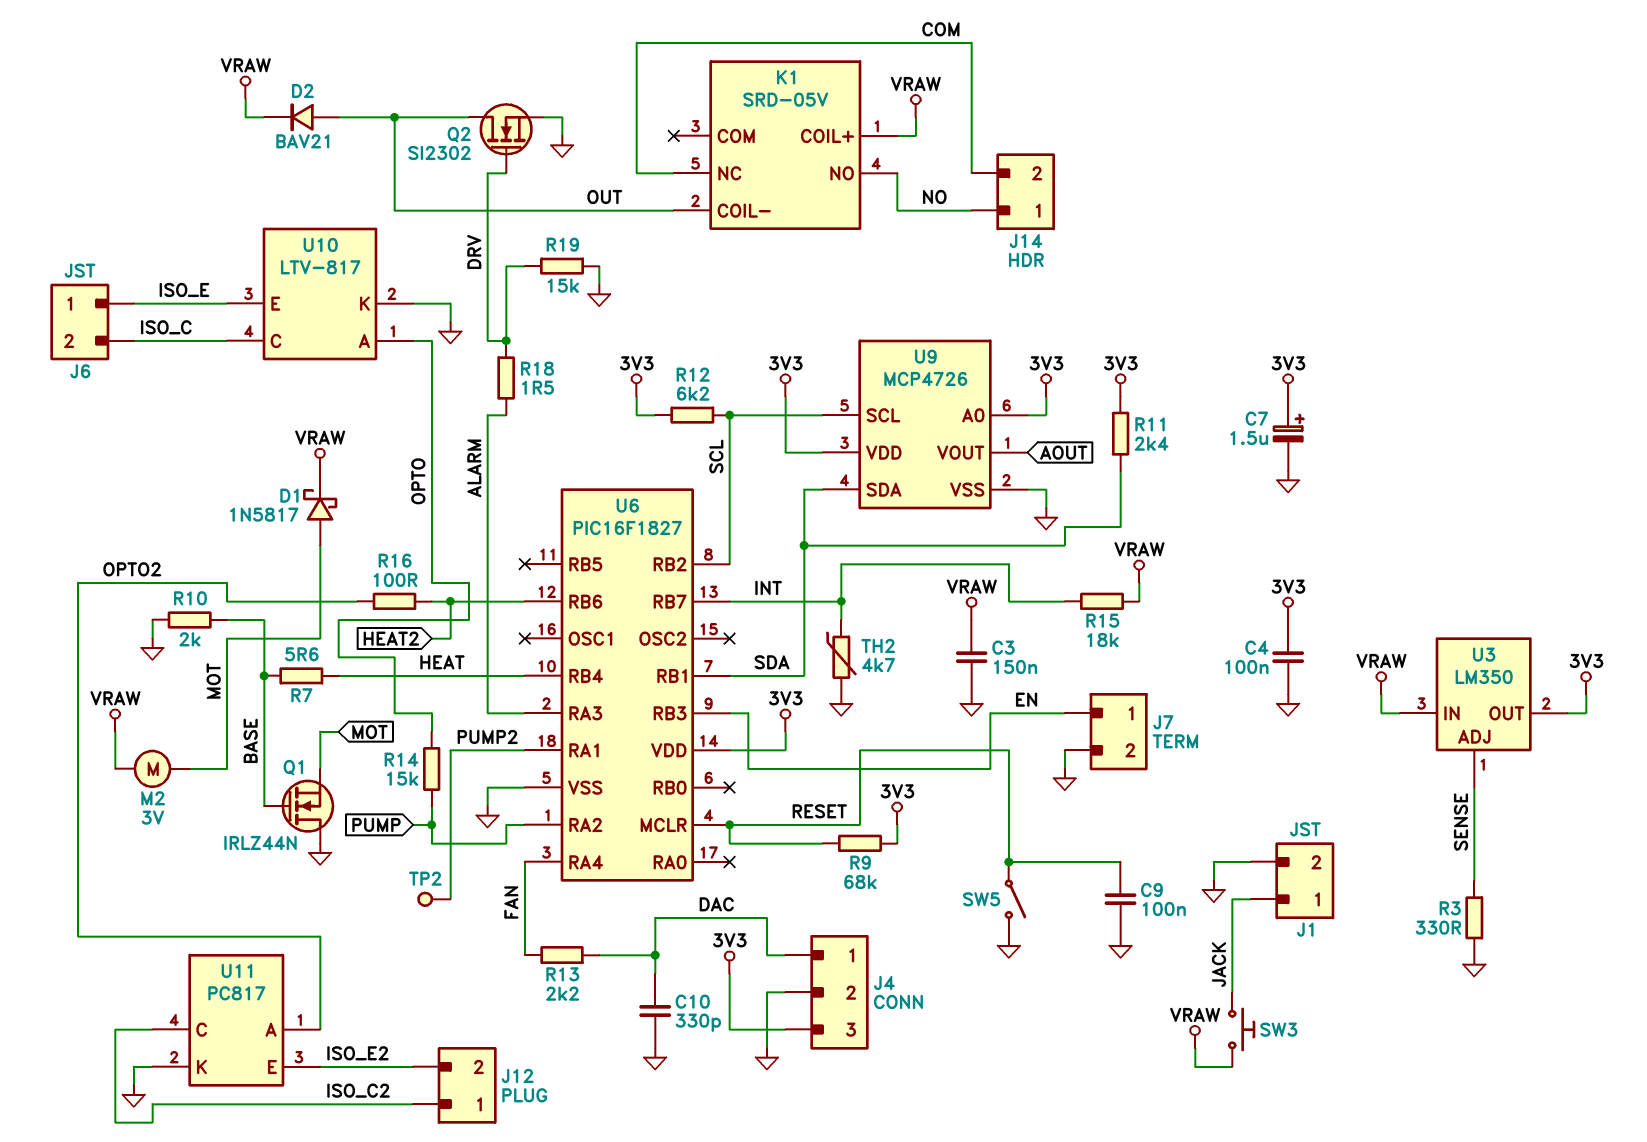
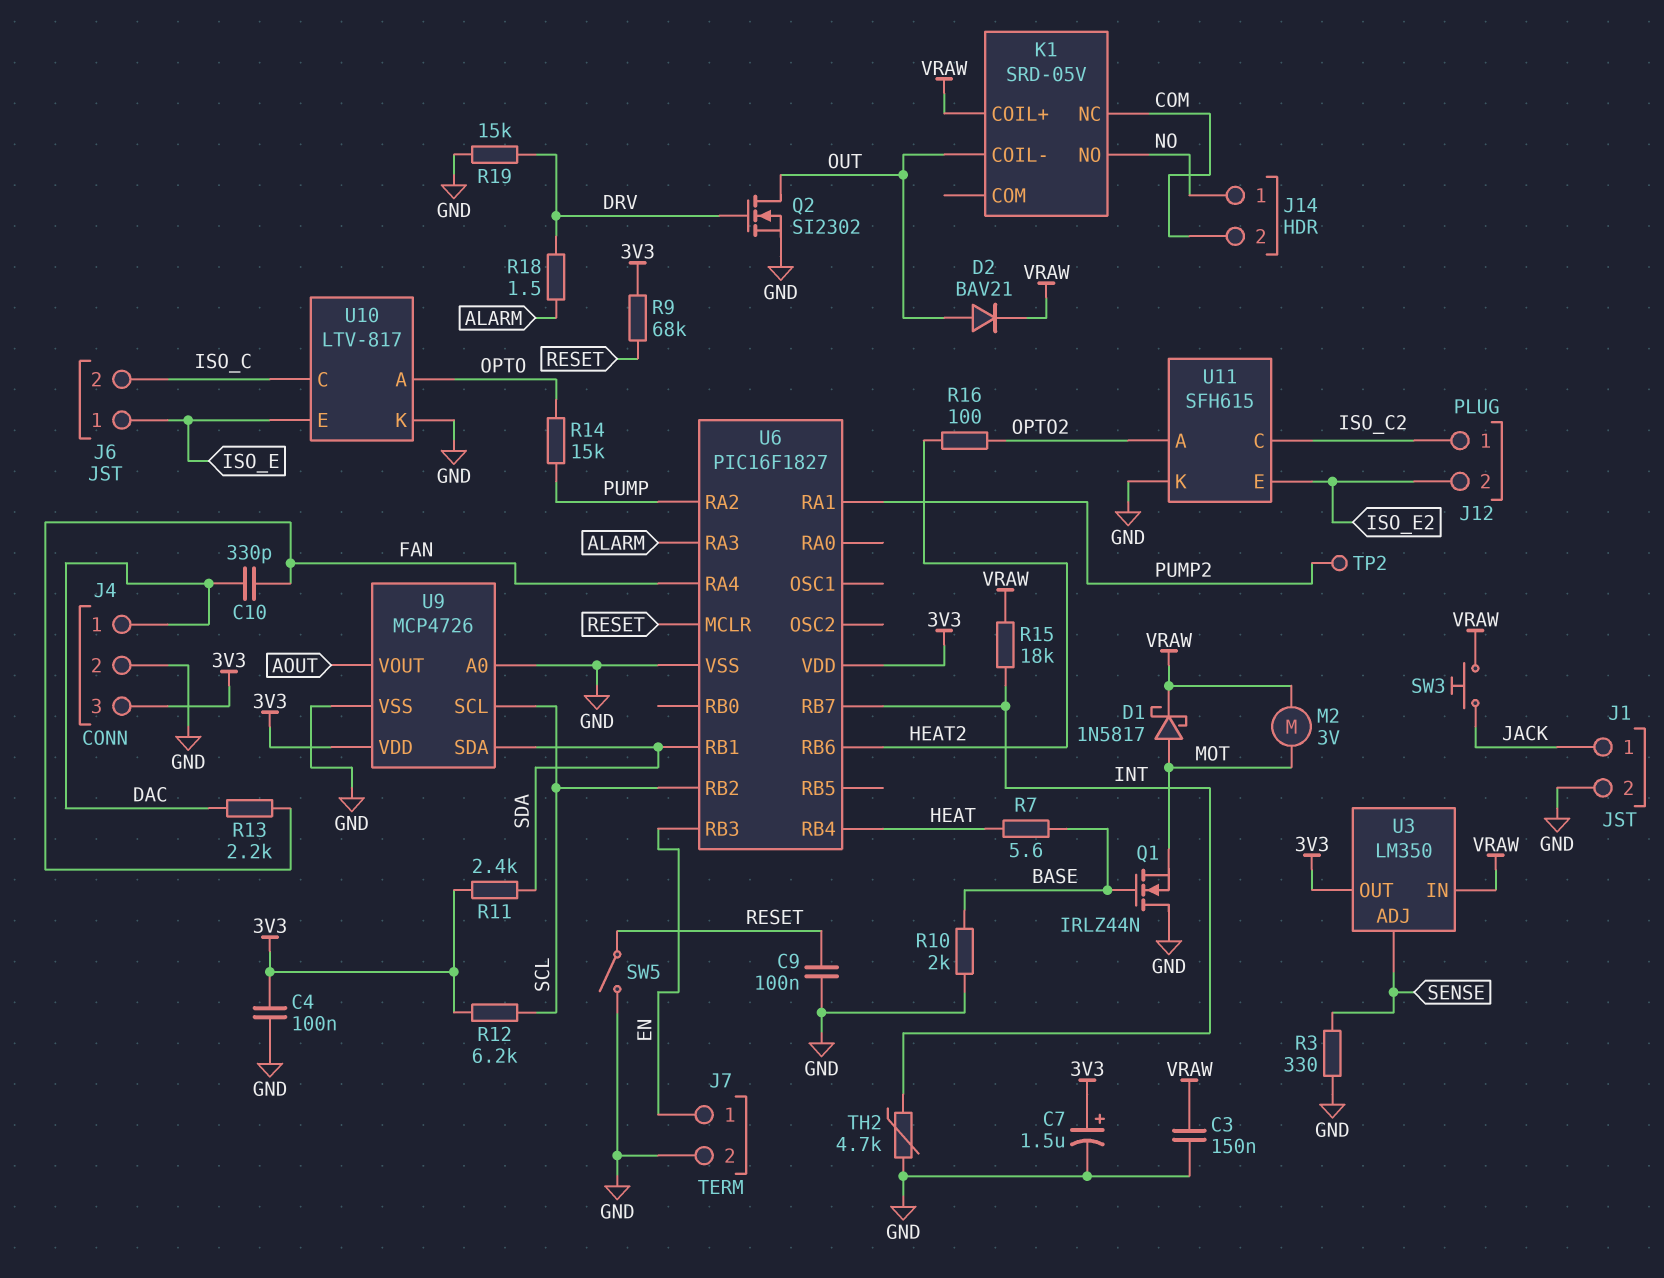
C10: 330pF (DAC, GND) -> 330pF (DAC, FAN)
U9 pin A0: 3V3 -> GND
U11: PC817 -> SFH615

